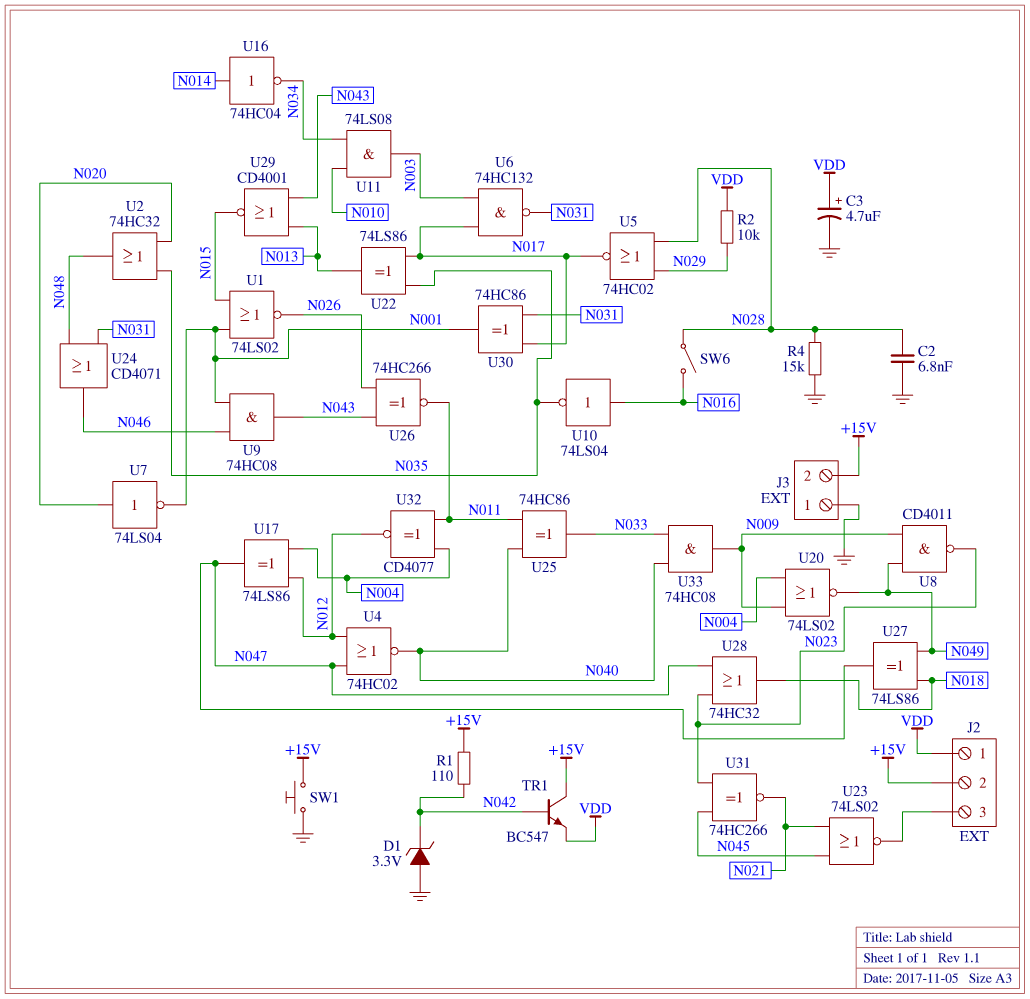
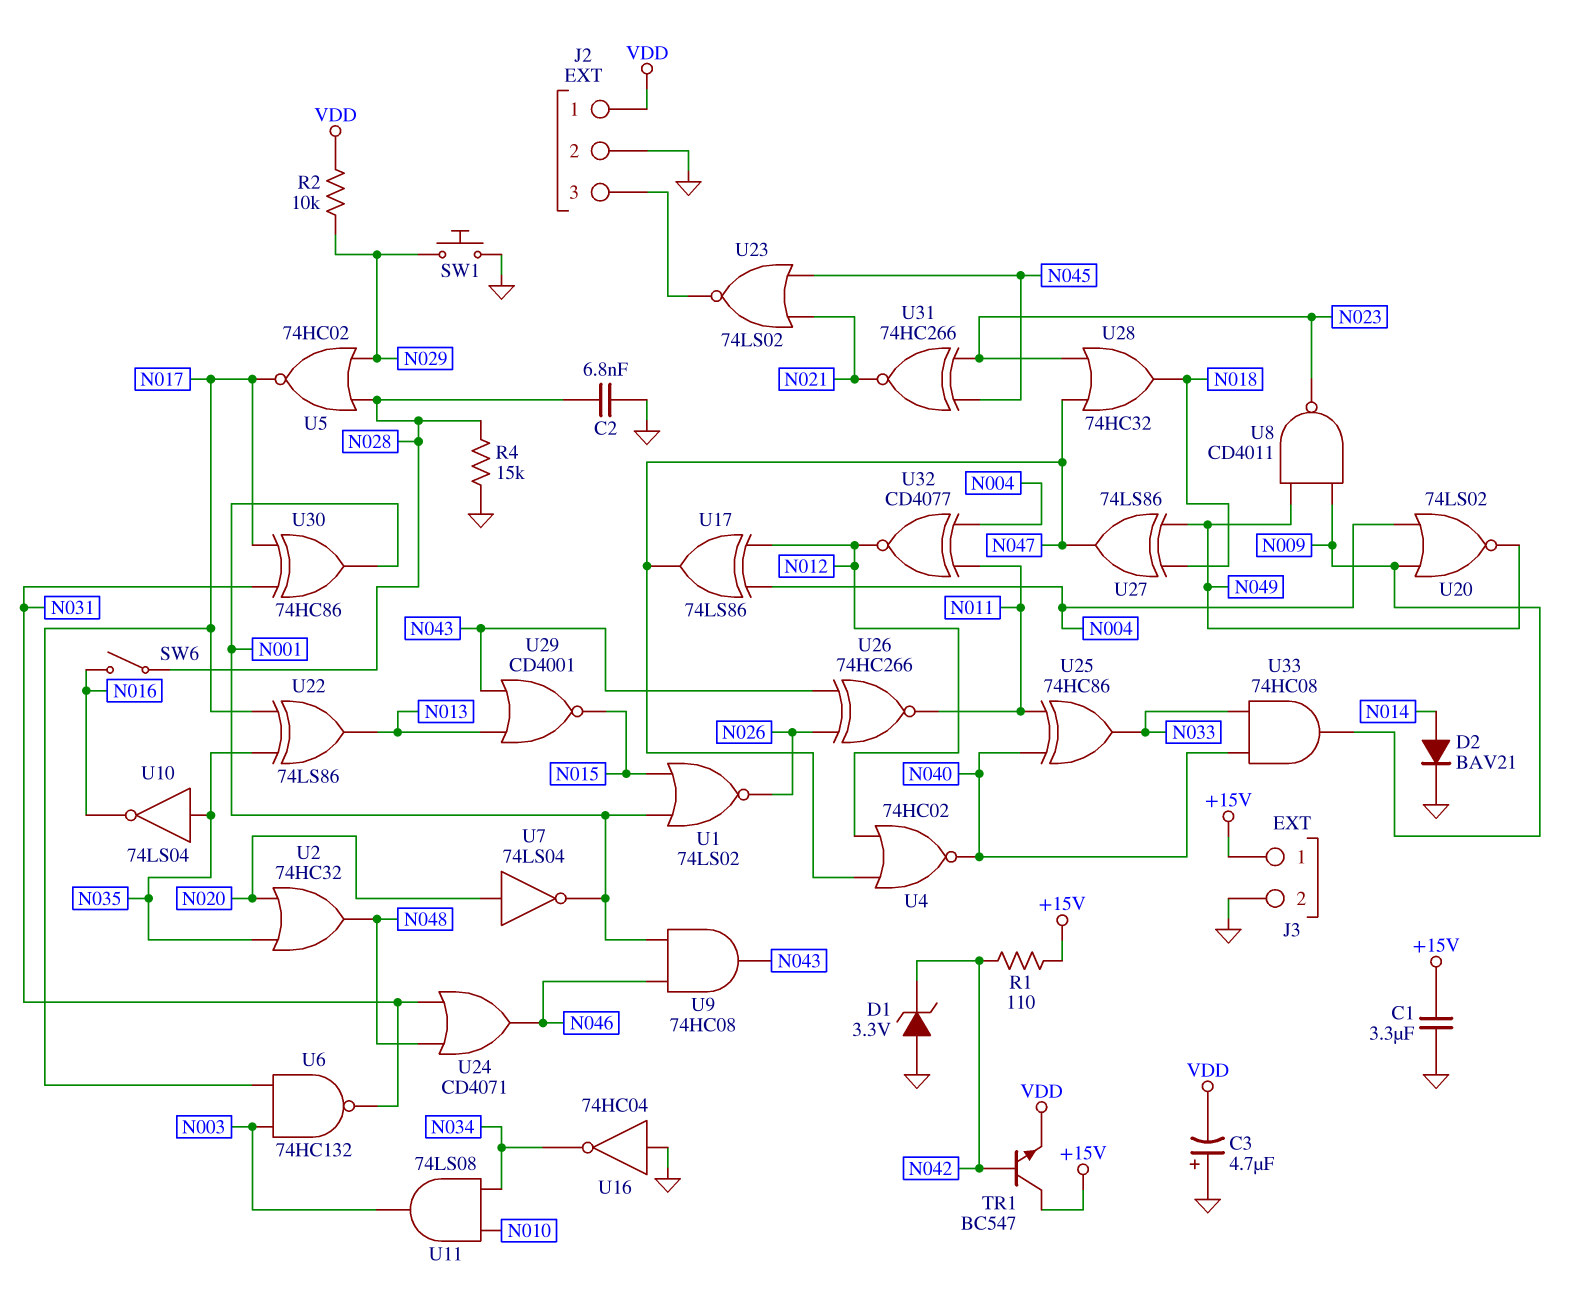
C1: none -> 3.3uF (+15V, GND)
C3: 4.7uF (plus VDD, minus GND) -> 4.7uF (plus GND, minus VDD)
D2: none -> diode BAV21 (A N014, K GND)
J2 pin 2: +15V -> GND
J3 pin 1: GND -> +15V
J3 pin 2: +15V -> GND
SW1: button (+15V, GND) -> button (GND, N029)
U10: NOT 74LS04 (in N016, out N035) -> NOT 74LS04 (in N035, out N016)
U16: NOT 74HC04 (in N014, out N034) -> NOT 74HC04 (in GND, out N034)

